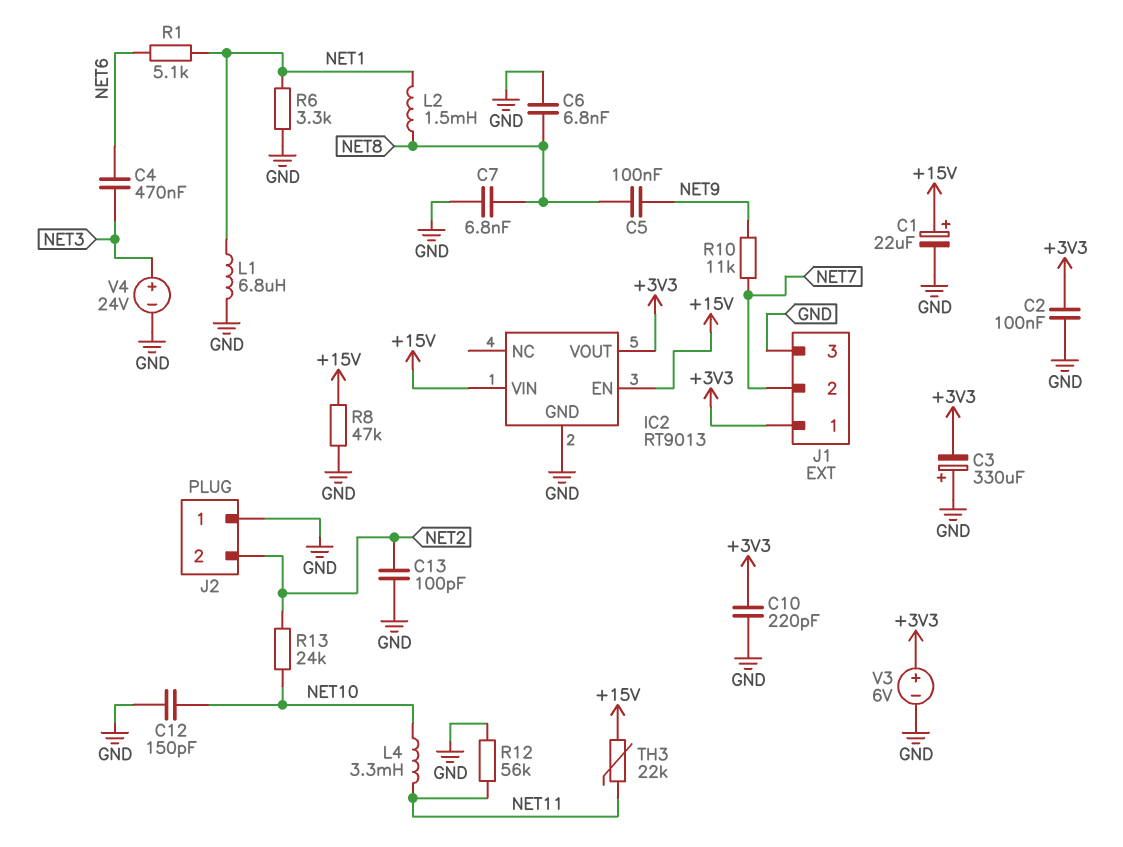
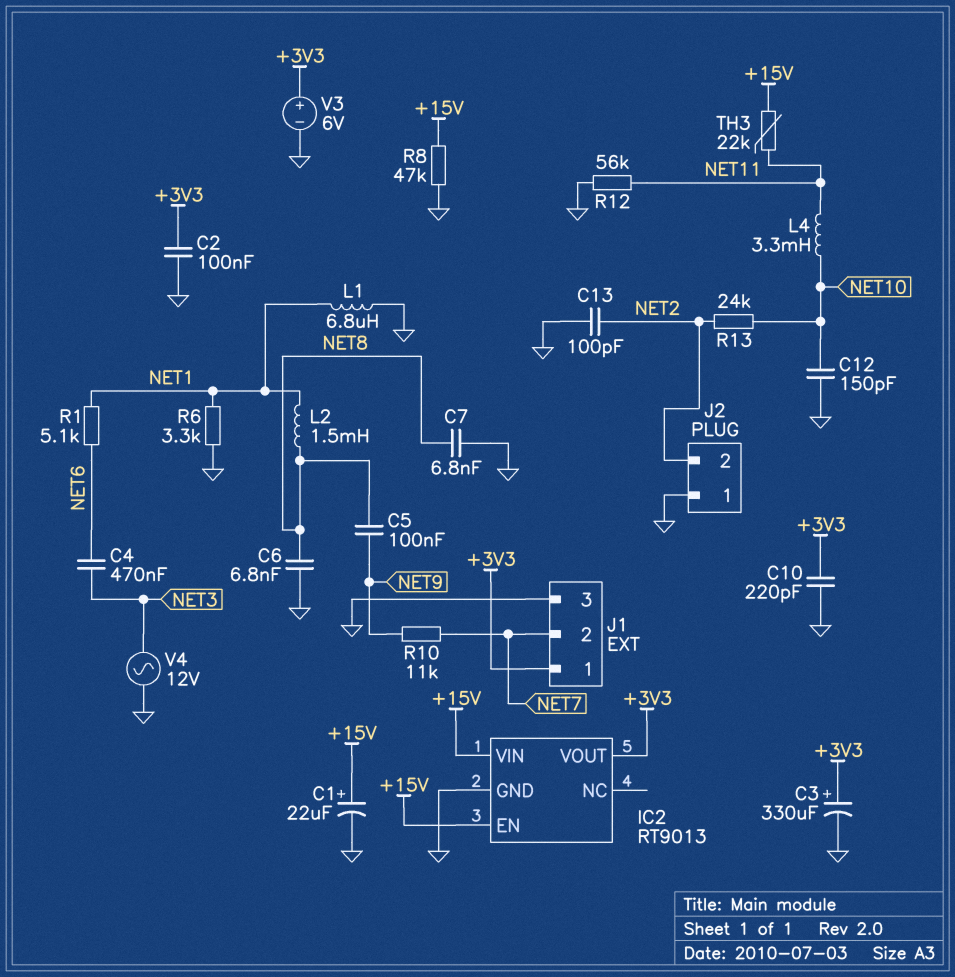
C3: 330uF (plus GND, minus +3V3) -> 330uF (plus +3V3, minus GND)
V4: 24V (plus NET3, minus GND) -> AC 12V (GND, NET3)

